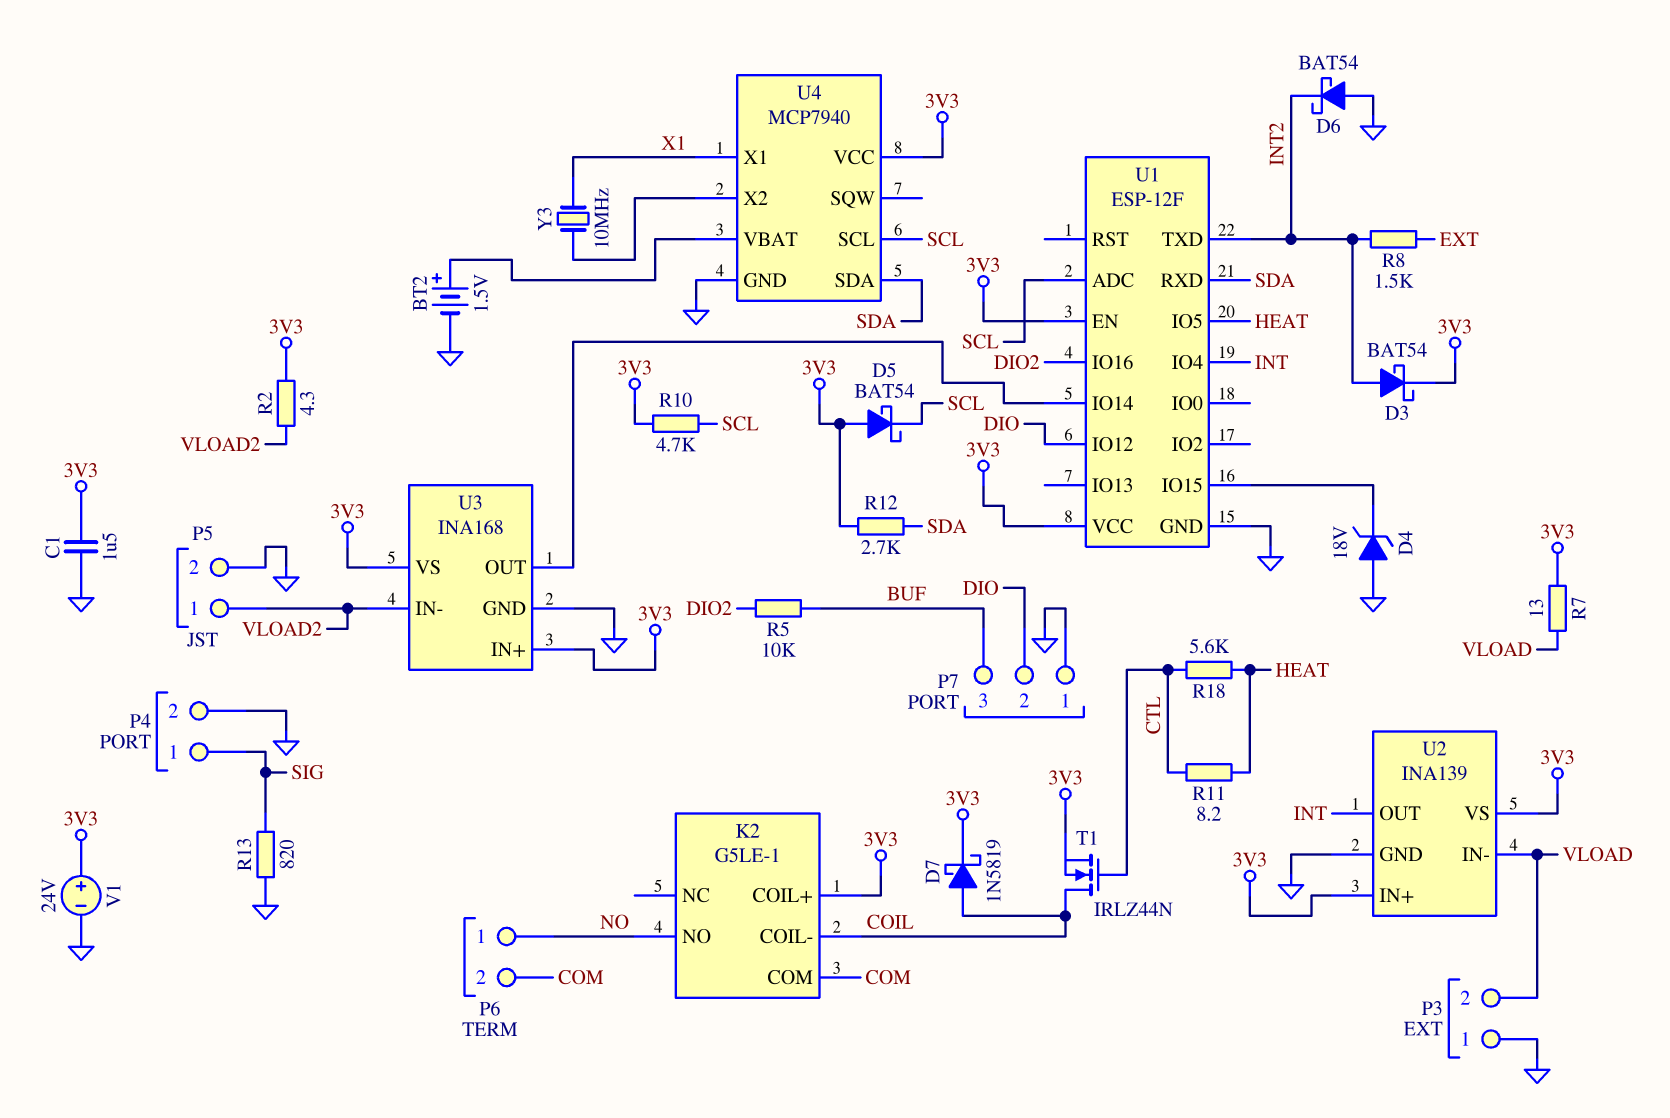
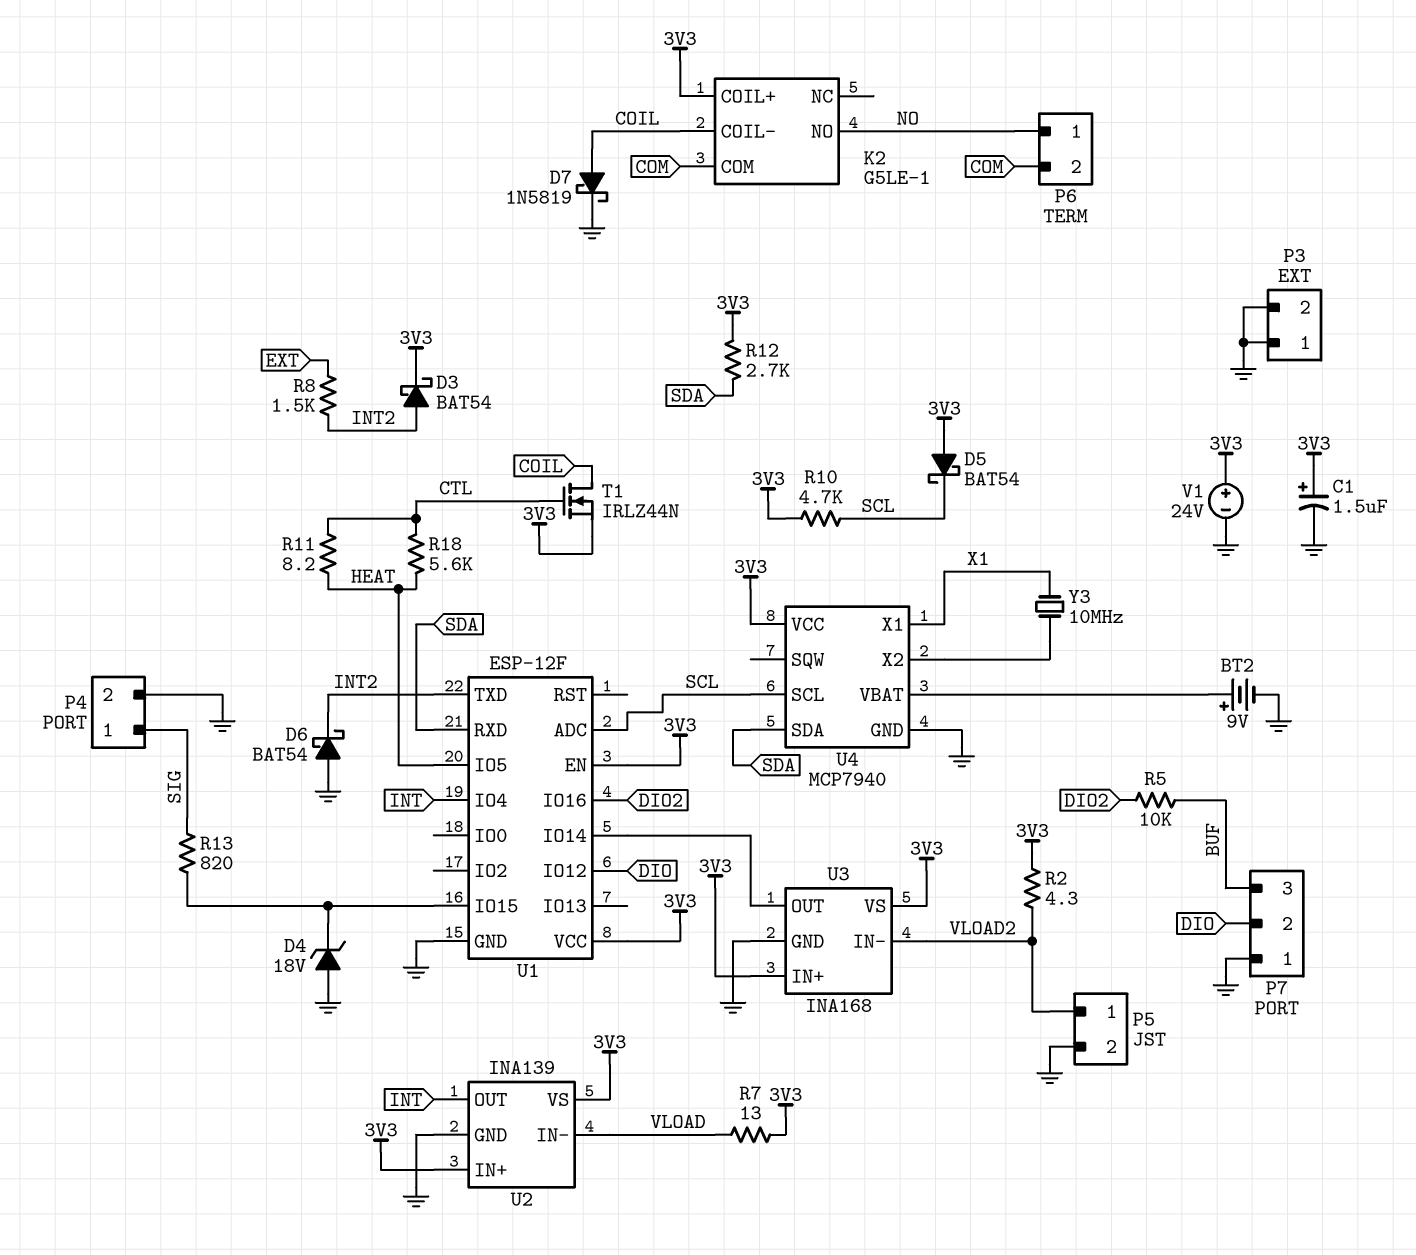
BT2: 1.5V (plus U4/VBAT, minus GND) -> 9V (plus U4/VBAT, minus GND)
C1: 1.5uF (3V3, GND) -> 1.5uF (plus 3V3, minus GND)
D7: schottky 1N5819 (A COIL, K 3V3) -> schottky 1N5819 (A COIL, K GND)
P3 pin 2: VLOAD -> GND
R13: 820 (GND, SIG) -> 820 (SIG, U1/IO15)

